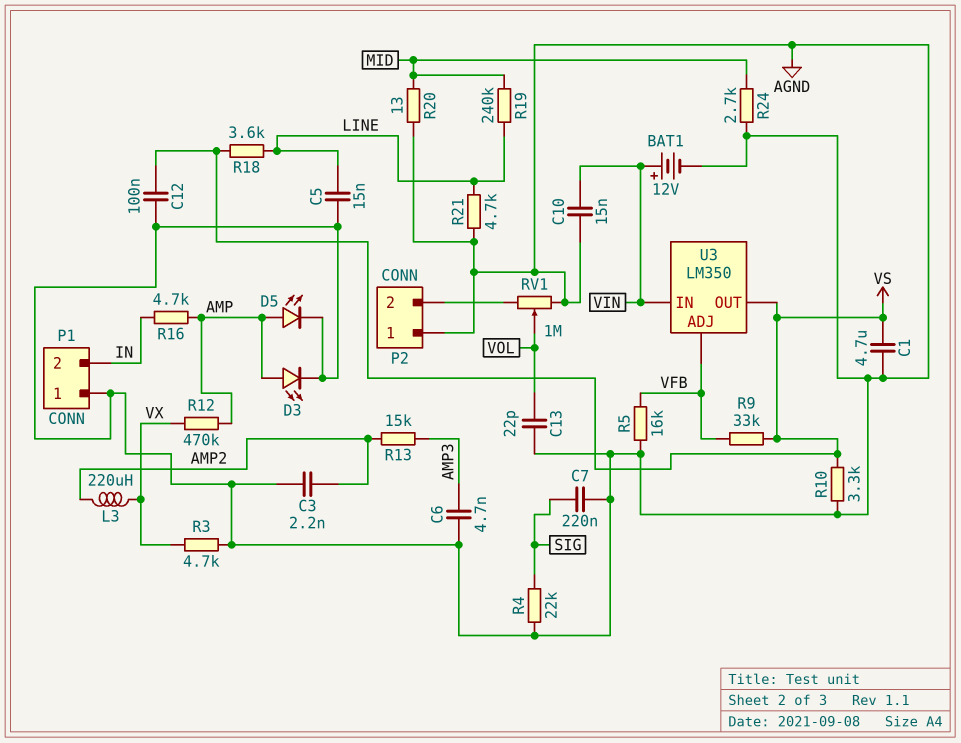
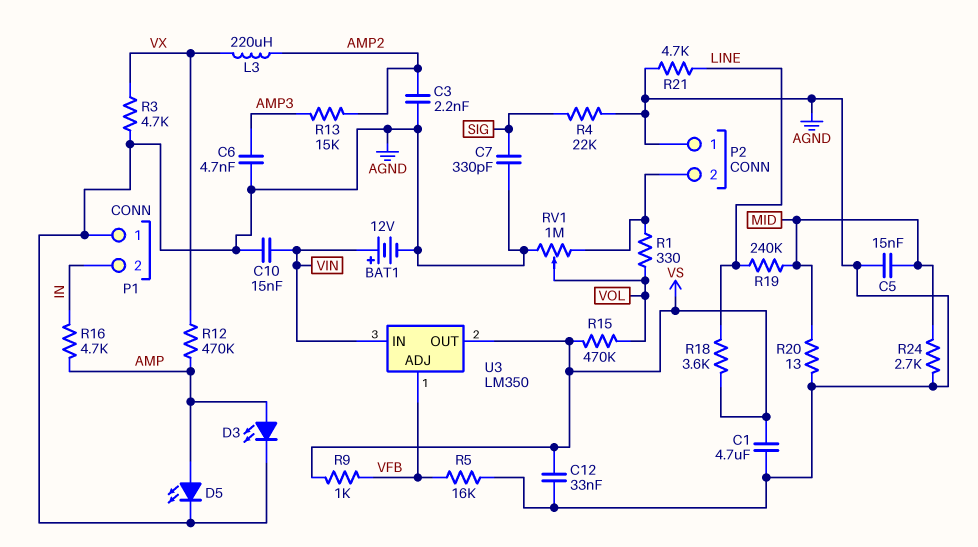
C5: 15nF (AGND, LINE) -> 15nF (AGND, MID)
C7: 220nF (AGND, SIG) -> 330pF (AGND, SIG)
C12: 100nF (AGND, VS) -> 33nF (AGND, VS)
C13: 22pF (AGND, VOL) -> none
R1: none -> 330 (P2/2, VOL)
R9: 33k (VFB, VS) -> 1k (VFB, VS)
R10: 3.3k (AGND, VS) -> none
R15: none -> 470k (VOL, VS)

